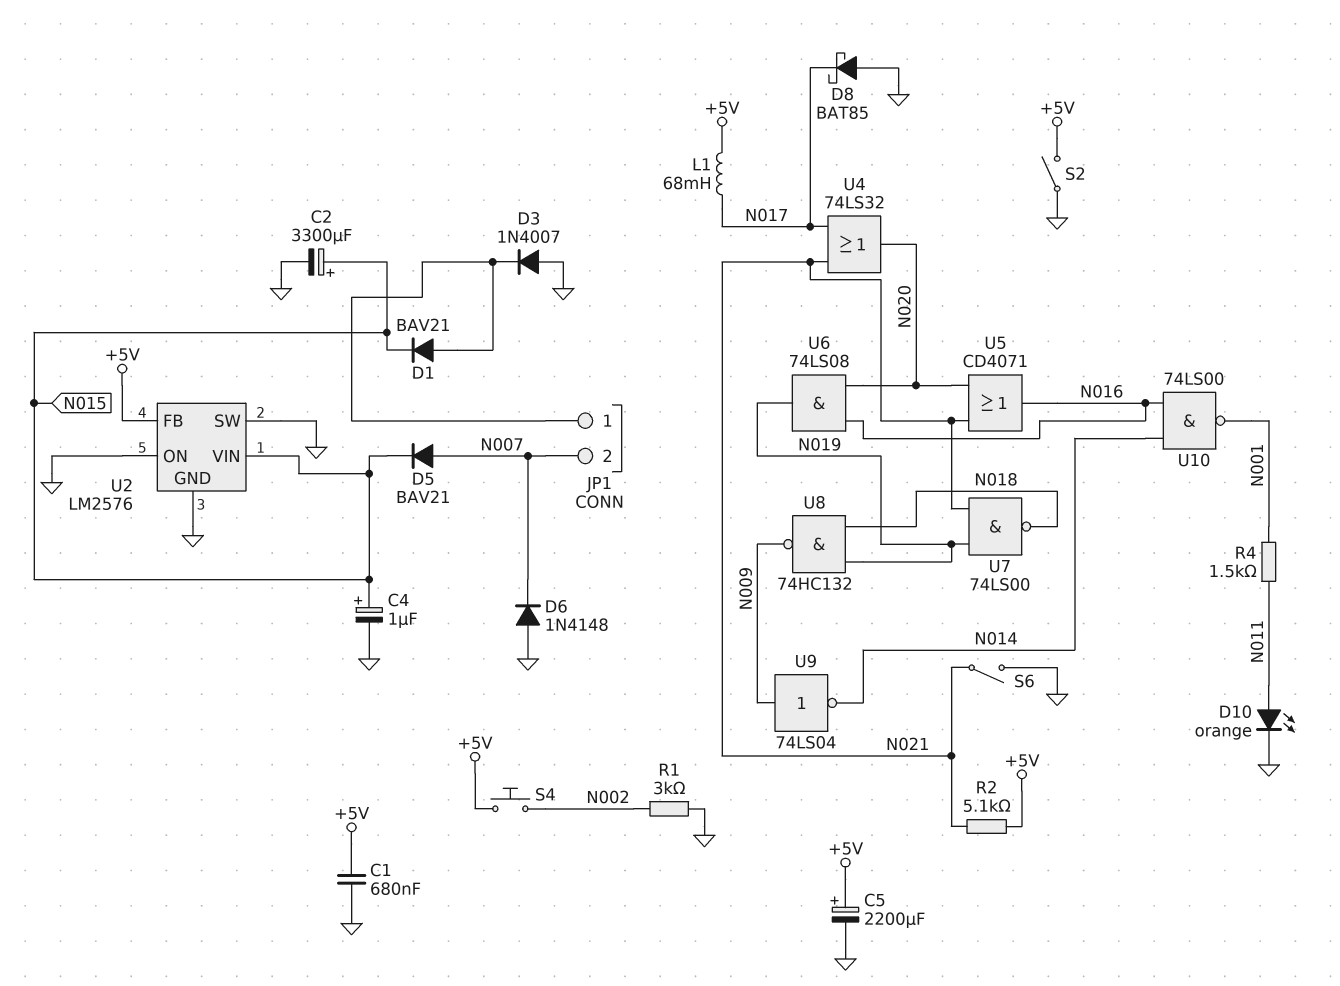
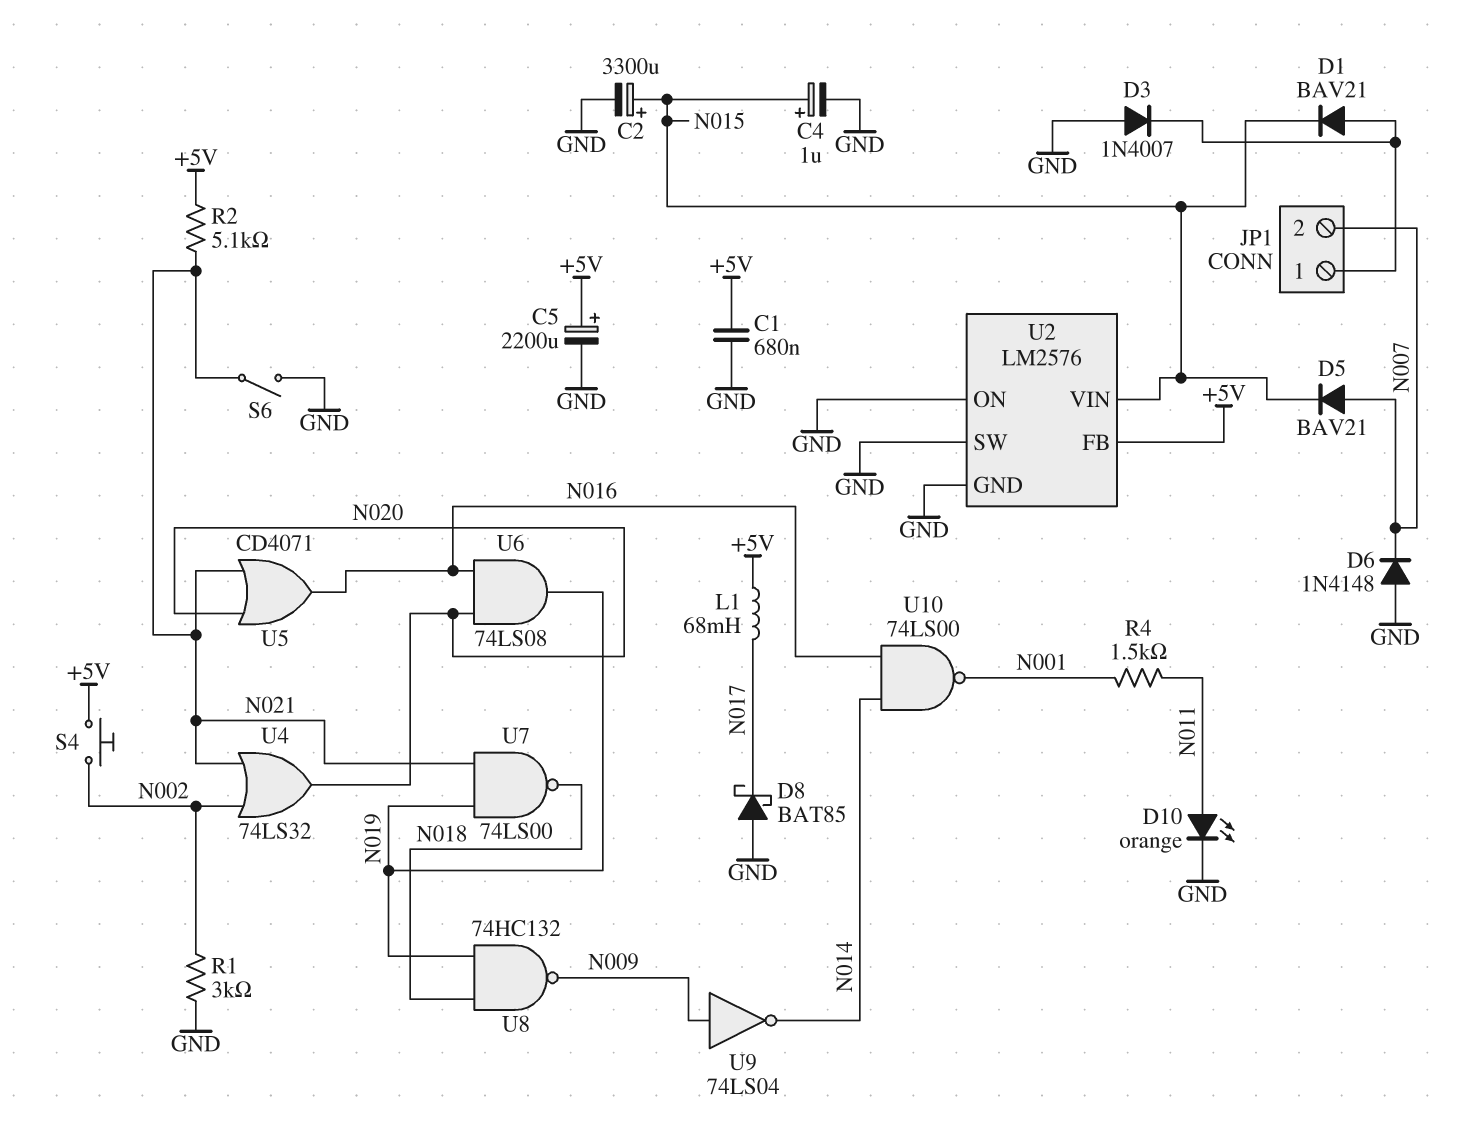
S2: switch (+5V, GND) -> none
U4: OR 74LS32 (in N017, in N021, out N020) -> OR 74LS32 (in N002, in N021, out N020)

